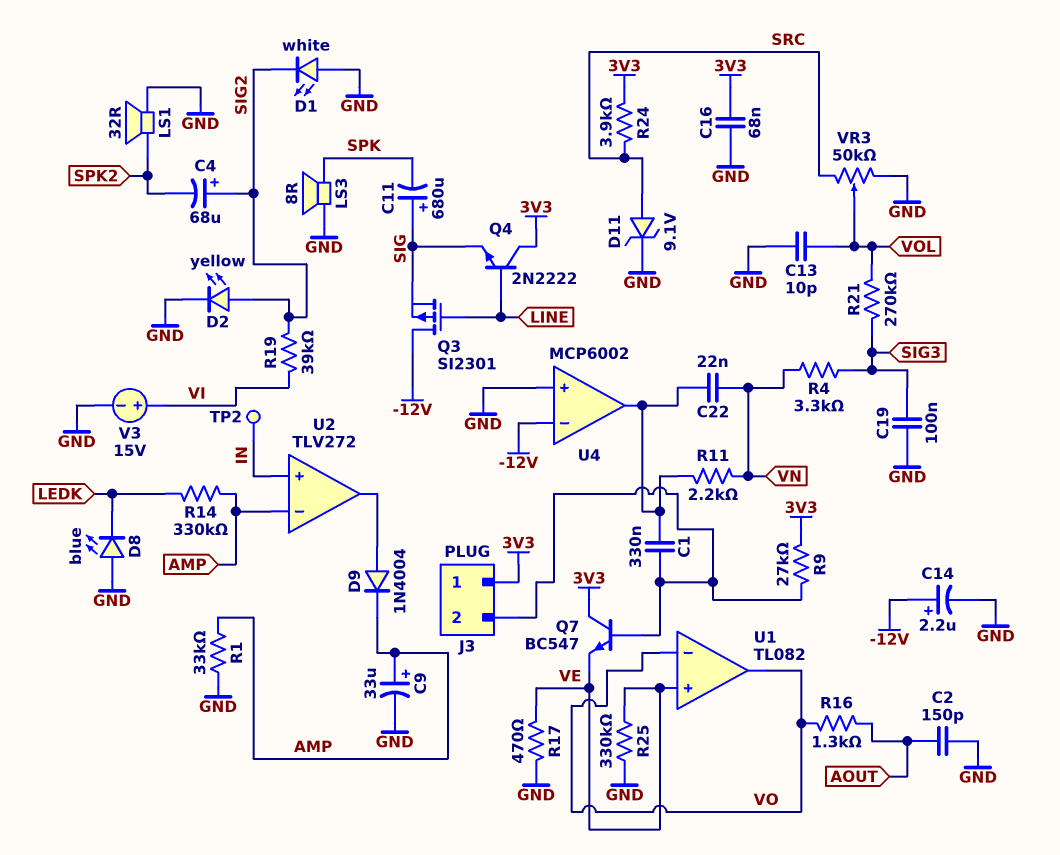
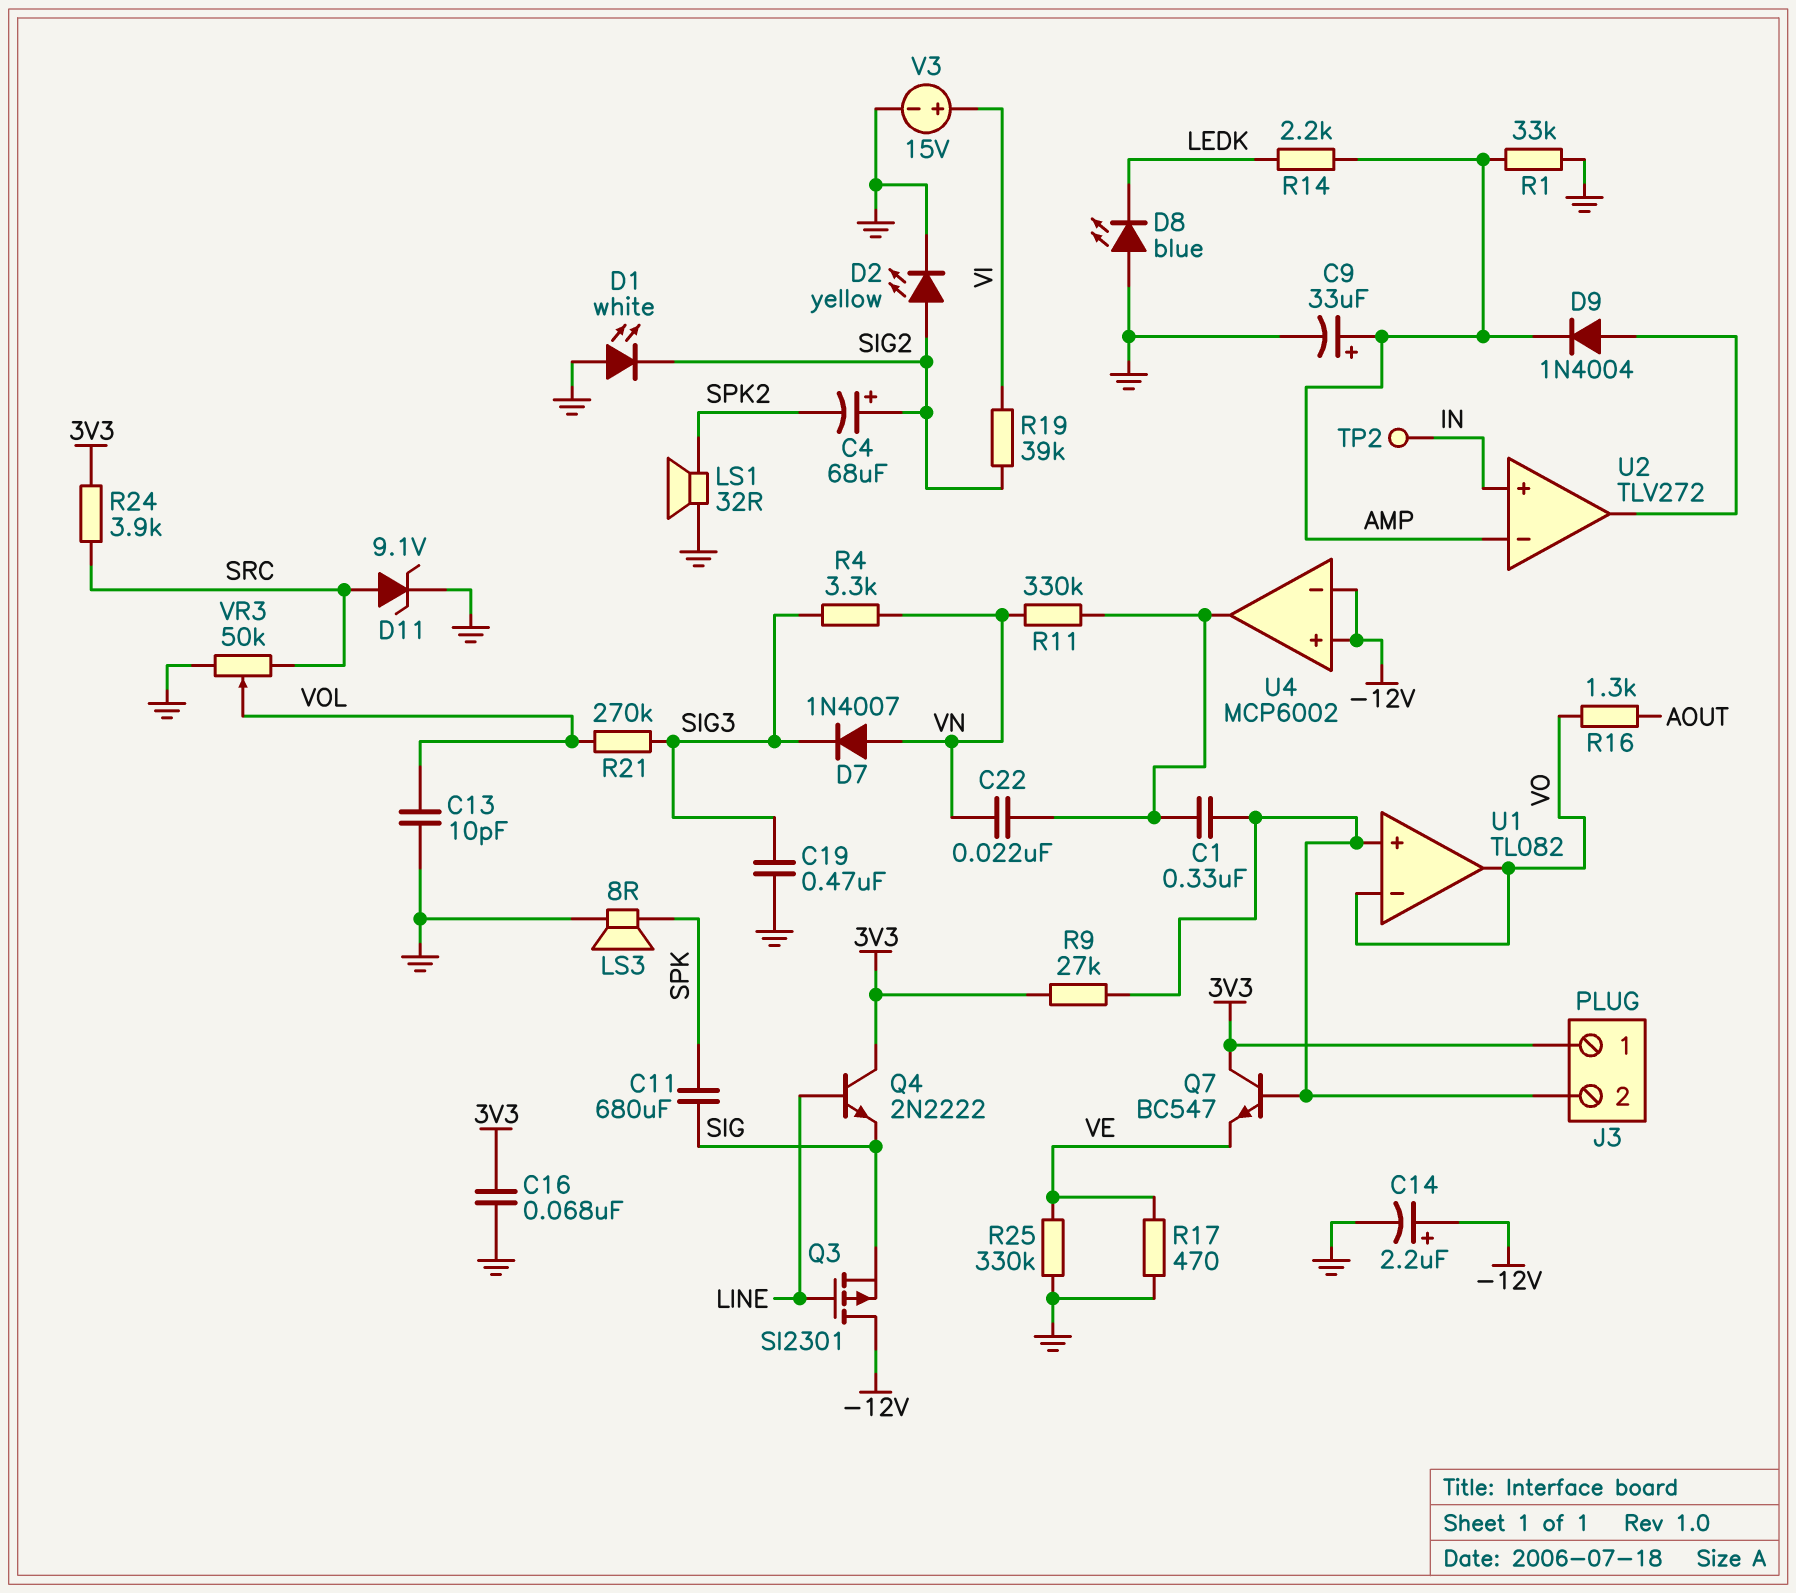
C2: 150pF (AOUT, GND) -> none
C11: 680uF (plus SIG, minus SPK) -> 680uF (SIG, SPK)
C19: 100nF (GND, SIG3) -> 470nF (GND, SIG3)
D7: none -> diode 1N4007 (A VN, K SIG3)
R11: 2.2k (U4/out, VN) -> 330k (U4/out, VN)
R14: 330k (AMP, LEDK) -> 2.2k (AMP, LEDK)
U1 pin in+: VE -> J3/2
U4 pin in+: GND -> -12V

